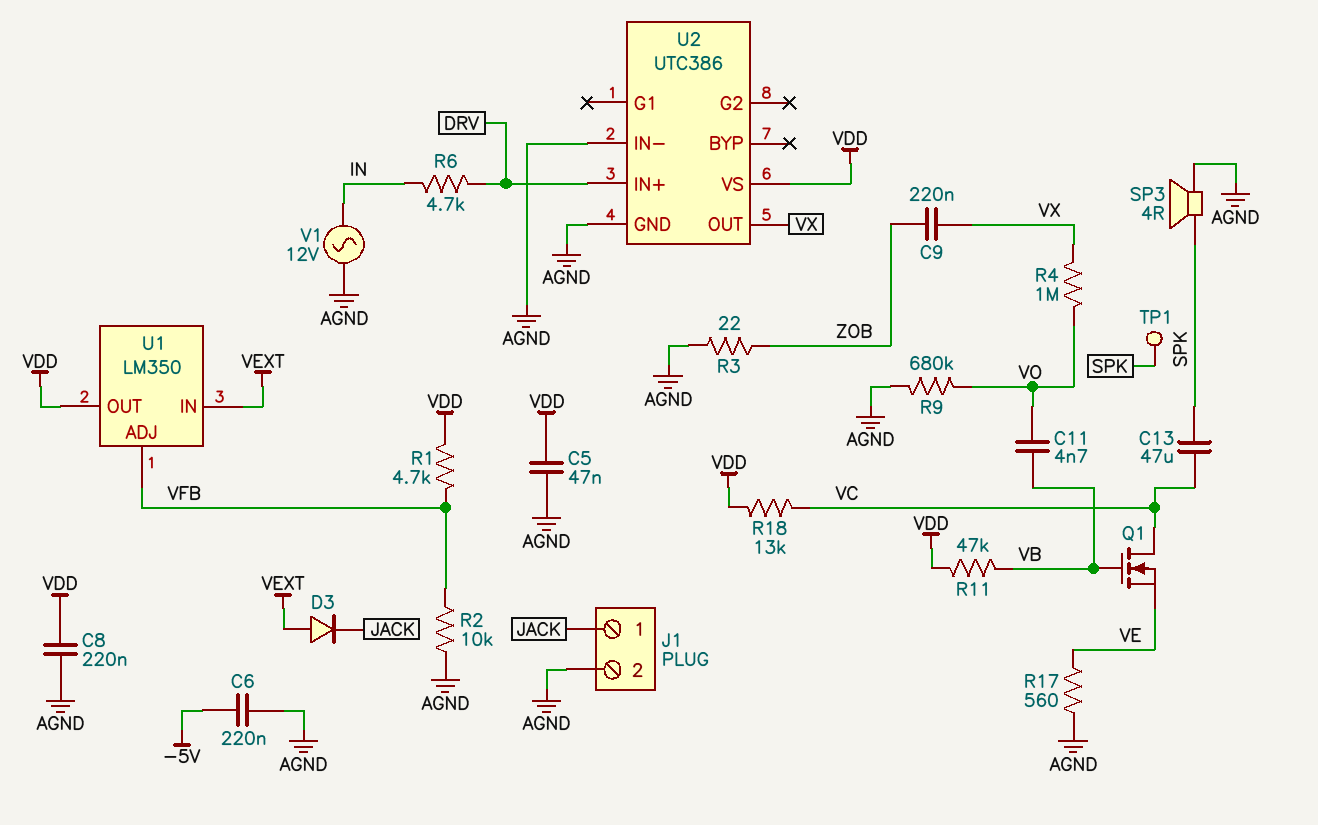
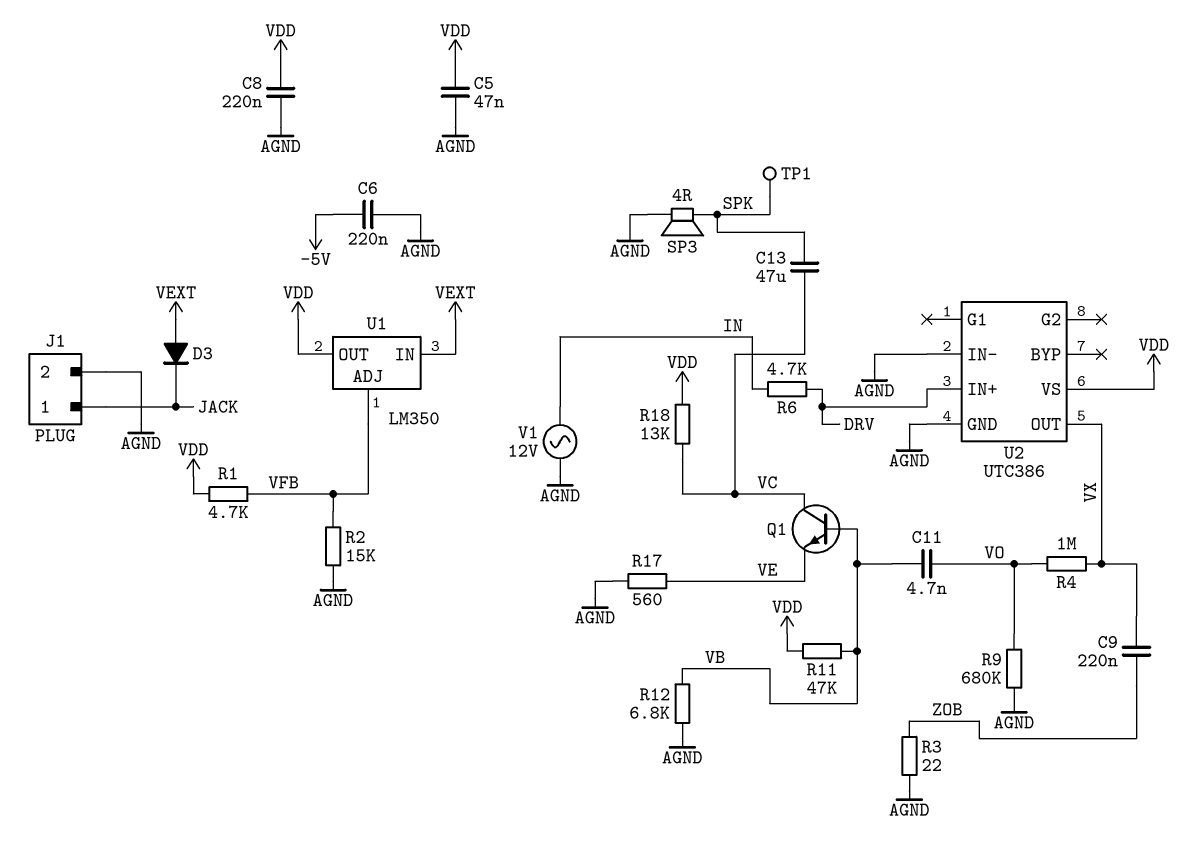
Q1: NMOS (G VB, D VC, S VE) -> NPN (B VB, C VC, E VE)
R2: 10k (AGND, VFB) -> 15k (AGND, VFB)
R12: none -> 6.8k (AGND, VB)

